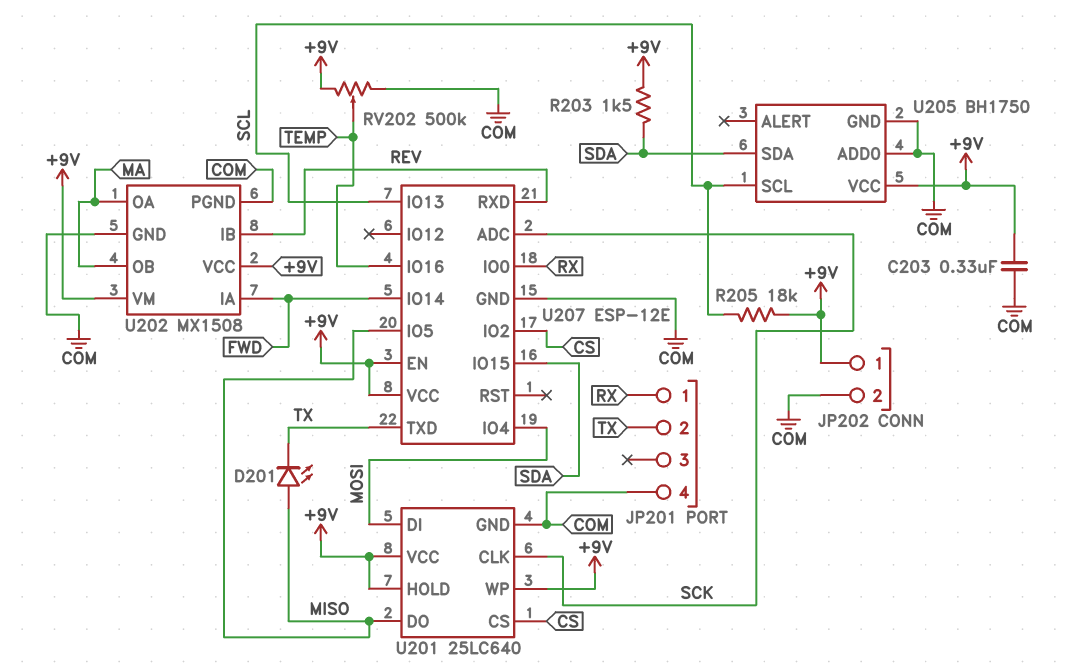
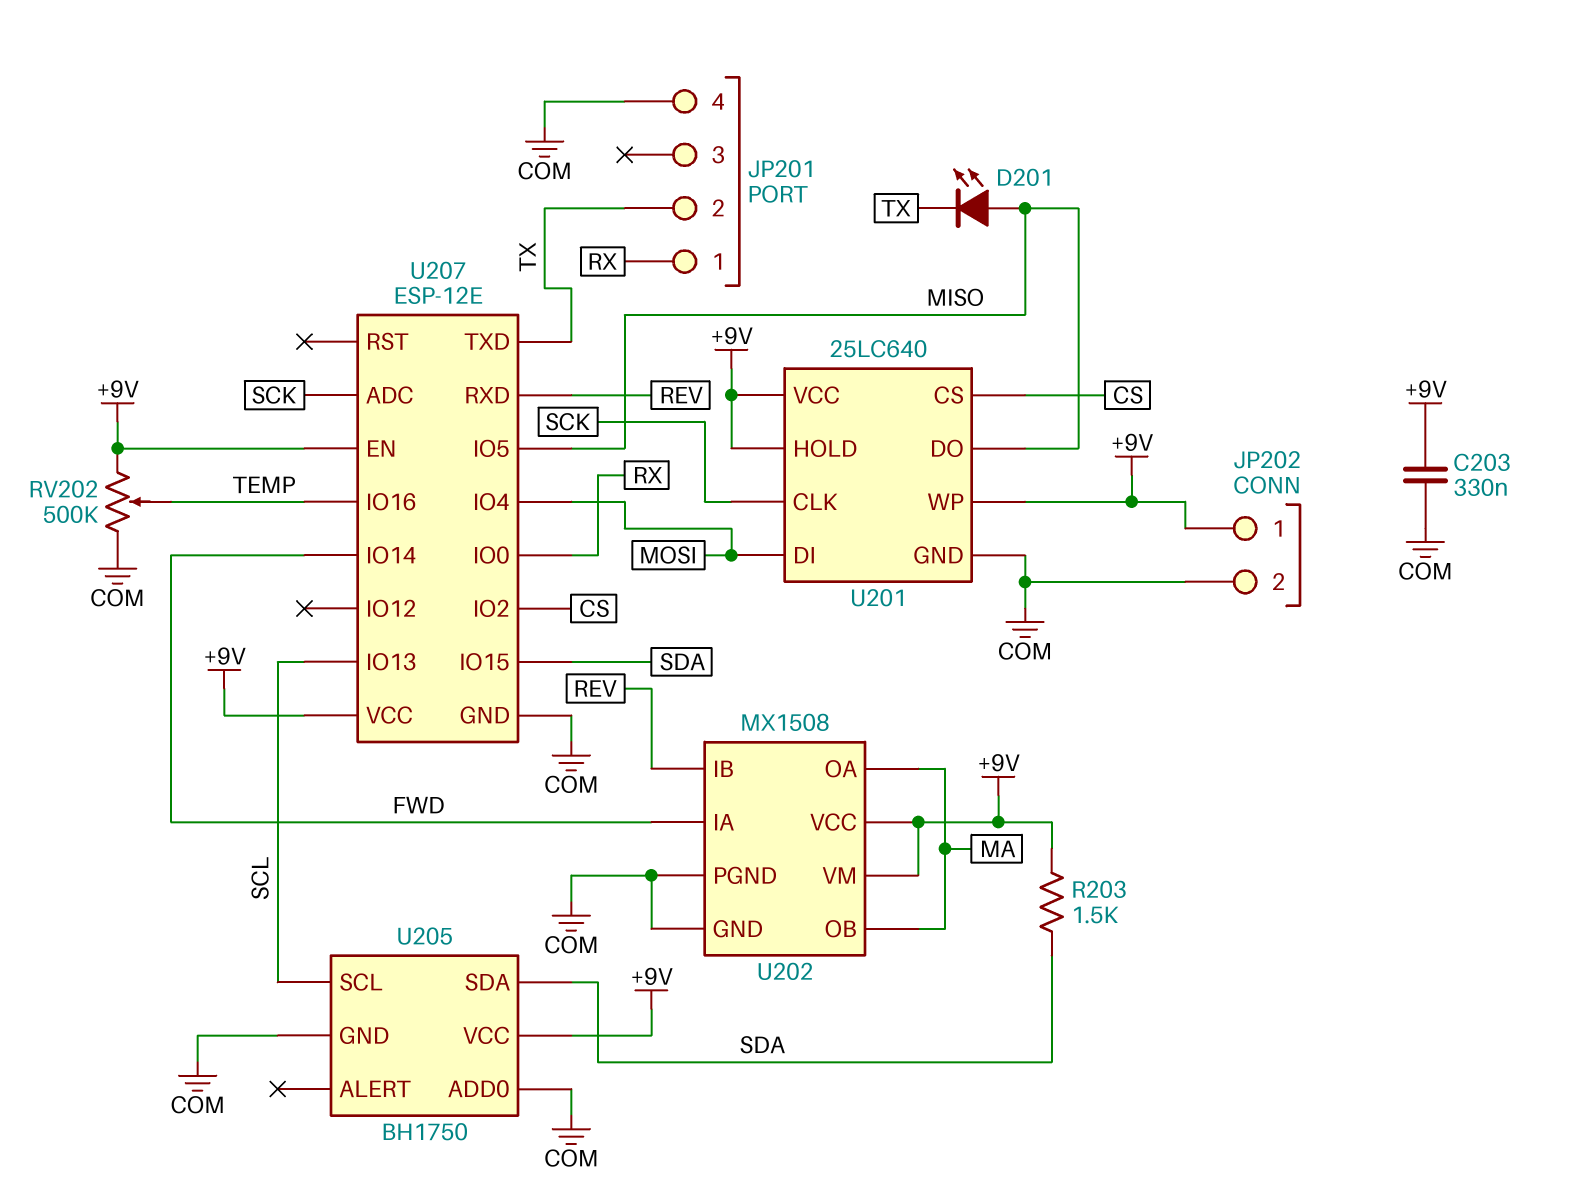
R205: 18k (+9V, SCL) -> none

